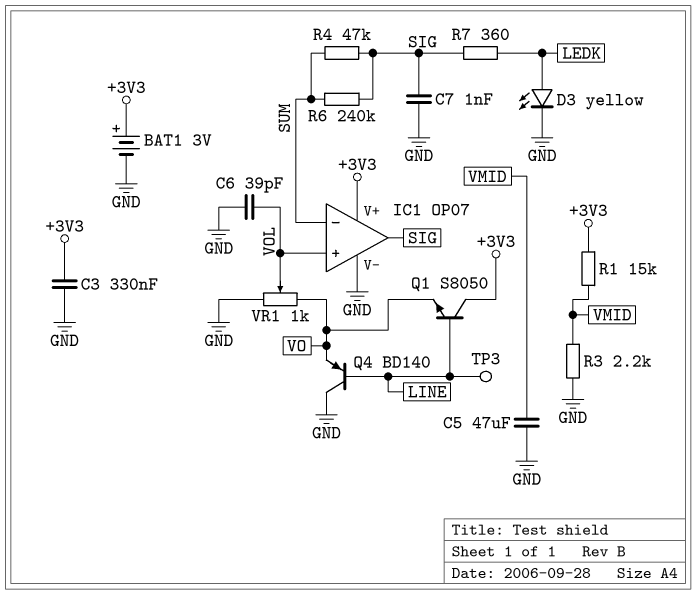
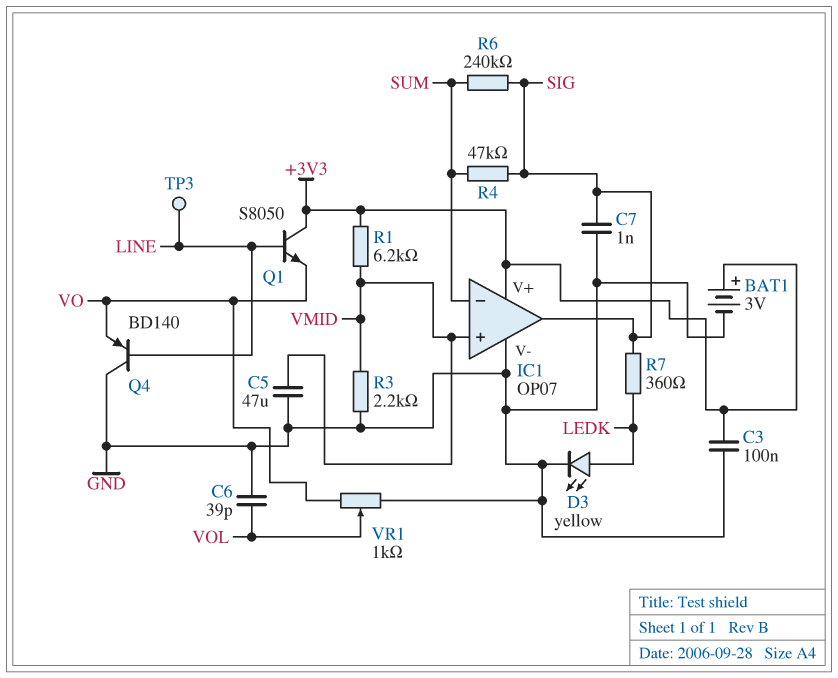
C3: 330nF (+3V3, GND) -> 100nF (+3V3, GND)
IC1 pin in+: VOL -> VMID
R1: 15k (+3V3, VMID) -> 6.2k (+3V3, VMID)

